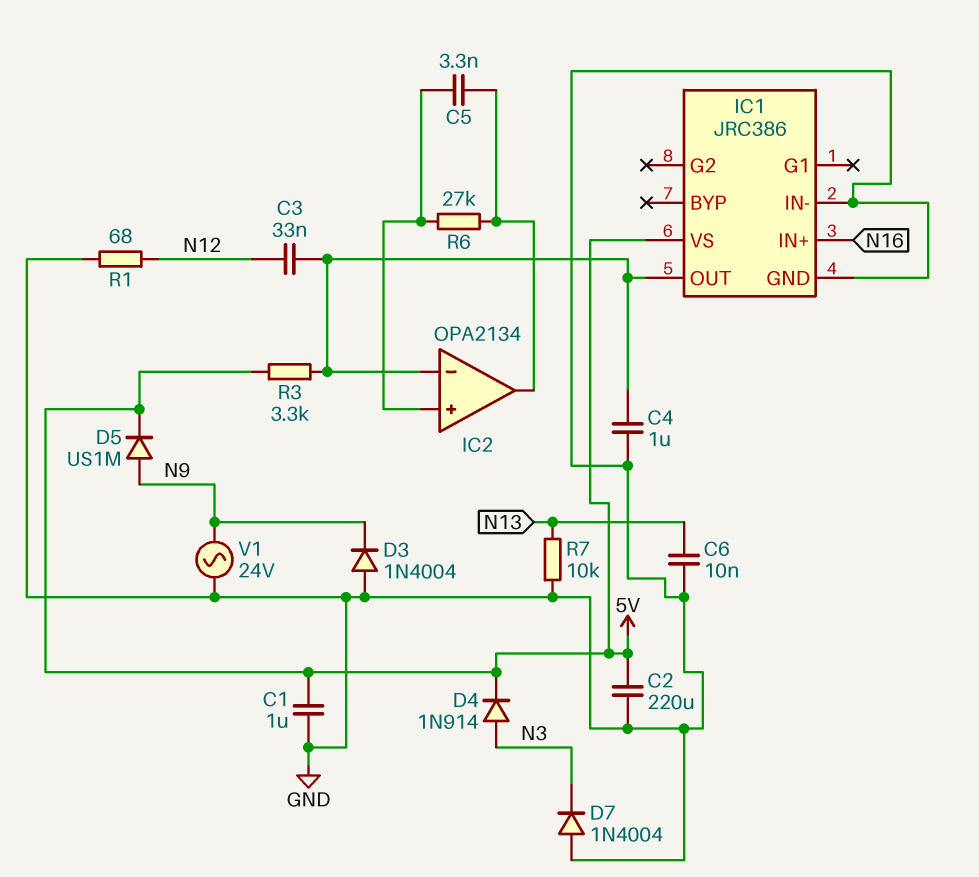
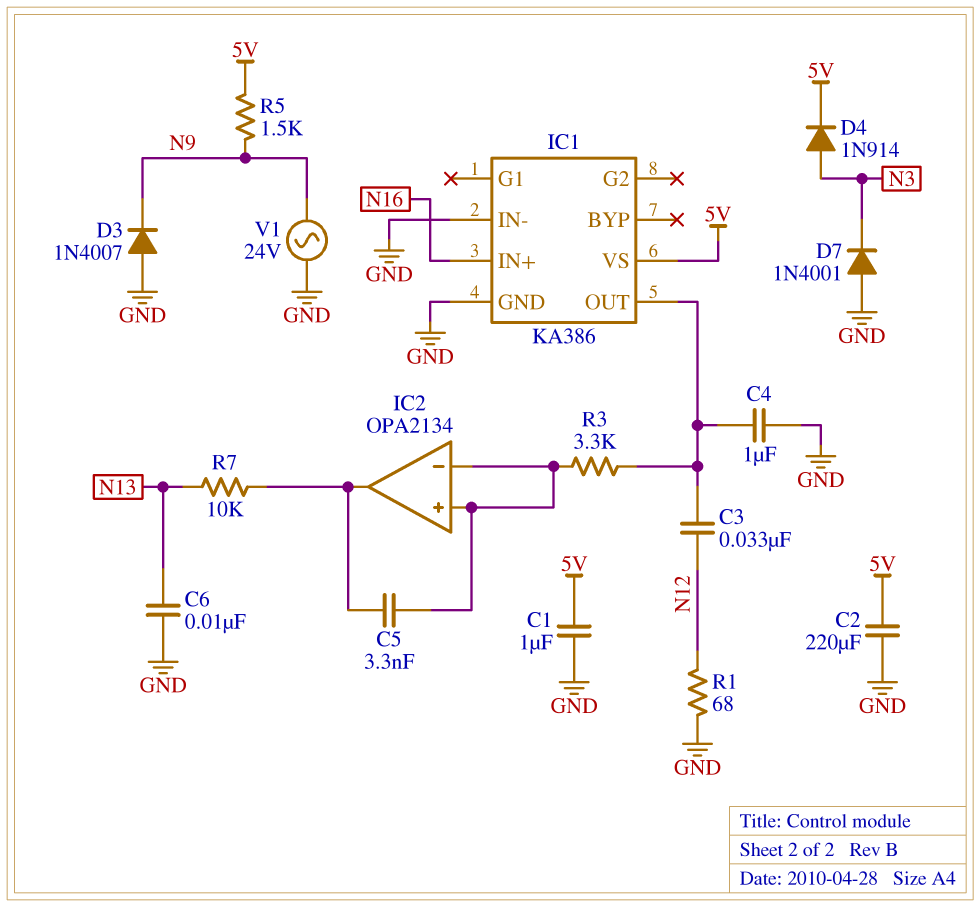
D3: diode 1N4004 (A GND, K N9) -> diode 1N4007 (A GND, K N9)
D5: diode US1M (A N9, K 5V) -> none
D7: diode 1N4004 (A GND, K N3) -> diode 1N4001 (A GND, K N3)
IC1: JRC386 -> KA386
IC2 pin in-: IC1/OUT -> IC2/in+
R3: 3.3k (5V, IC1/OUT) -> 3.3k (IC1/OUT, IC2/in+)
R5: none -> 1.5k (5V, N9)
R6: 27k (IC2/in+, IC2/out) -> none
R7: 10k (GND, N13) -> 10k (IC2/out, N13)

